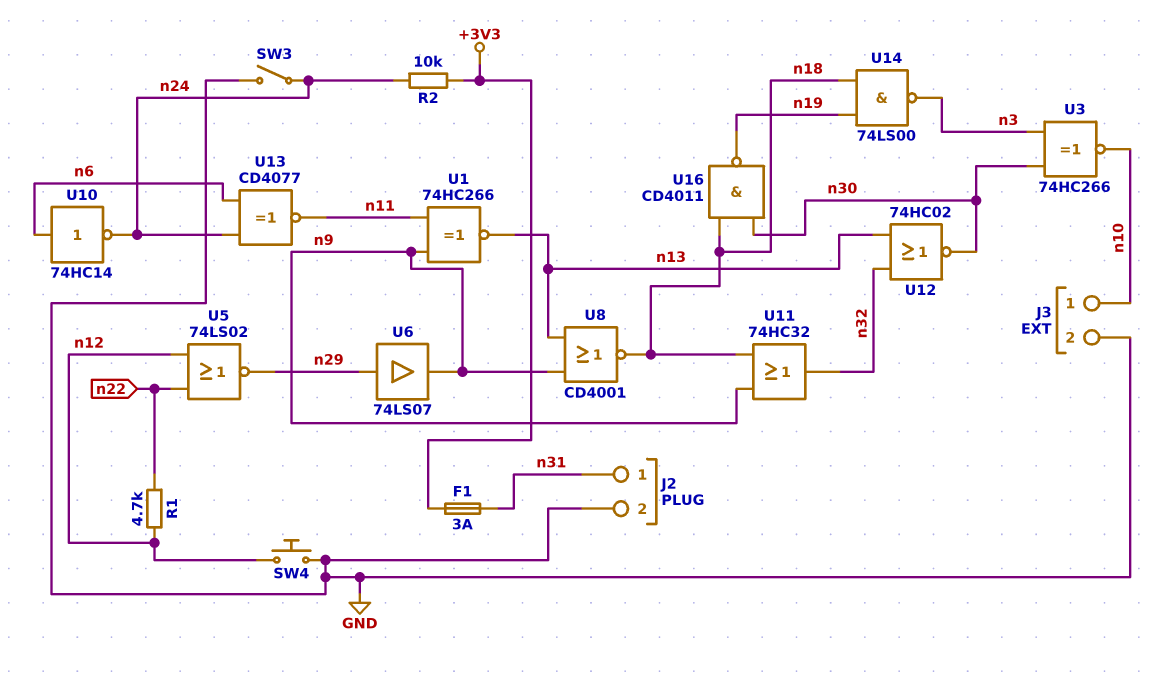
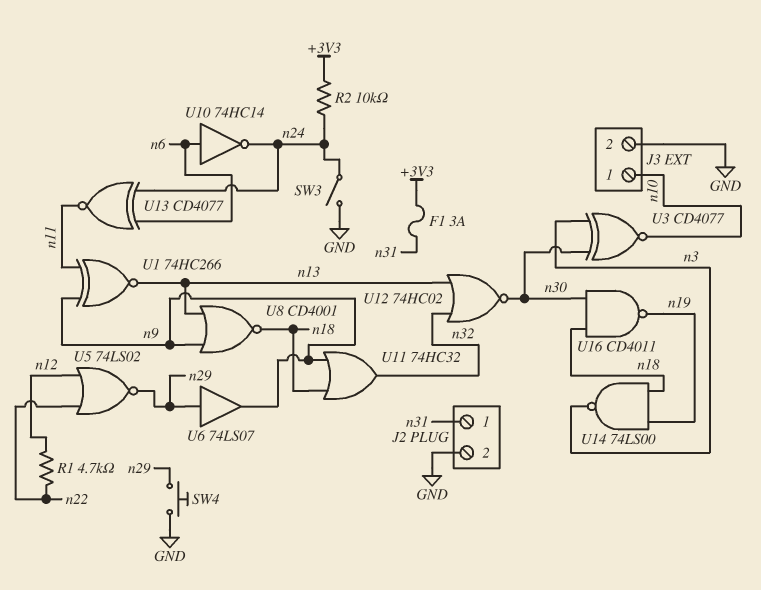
SW4: button (GND, n12) -> button (GND, n29)
U3: XNOR 74HC266 (in n3, in n30, out n10) -> XNOR CD4077 (in n3, in n30, out n10)

